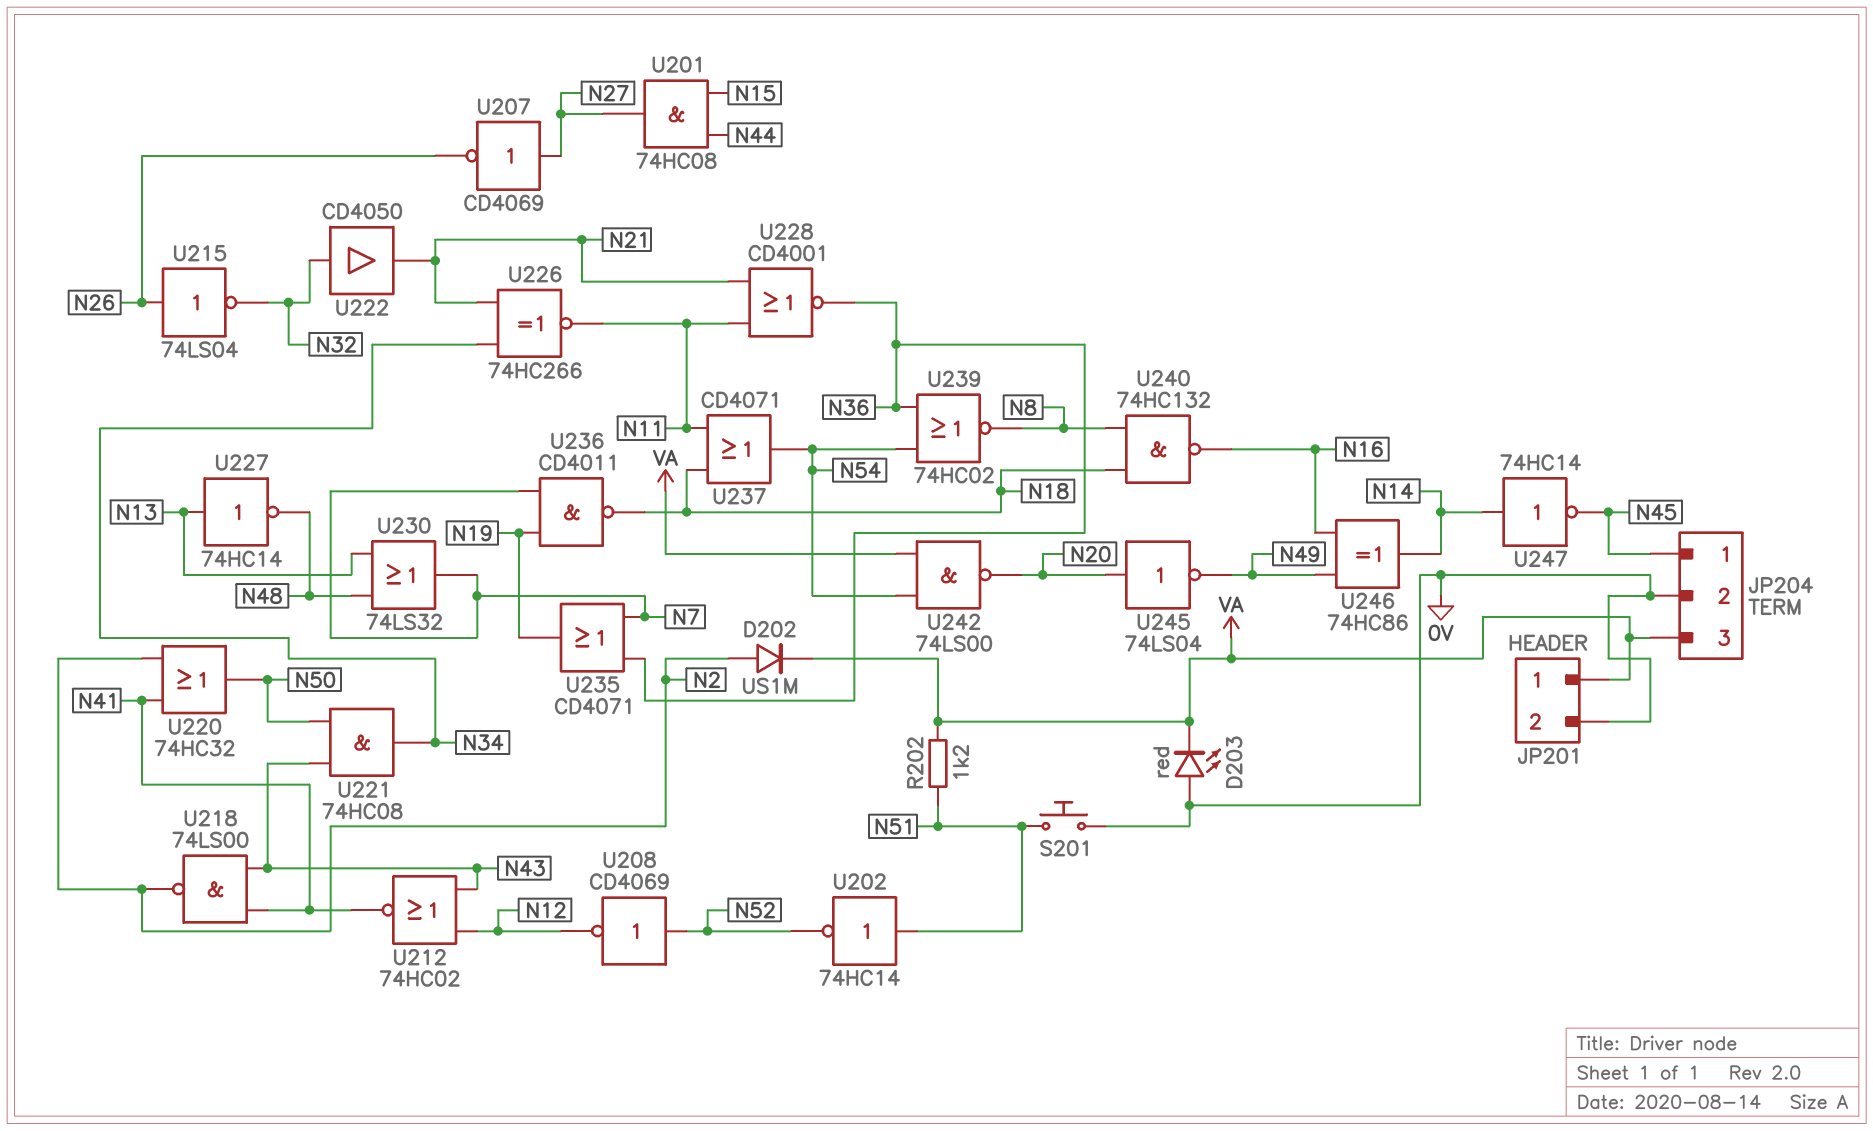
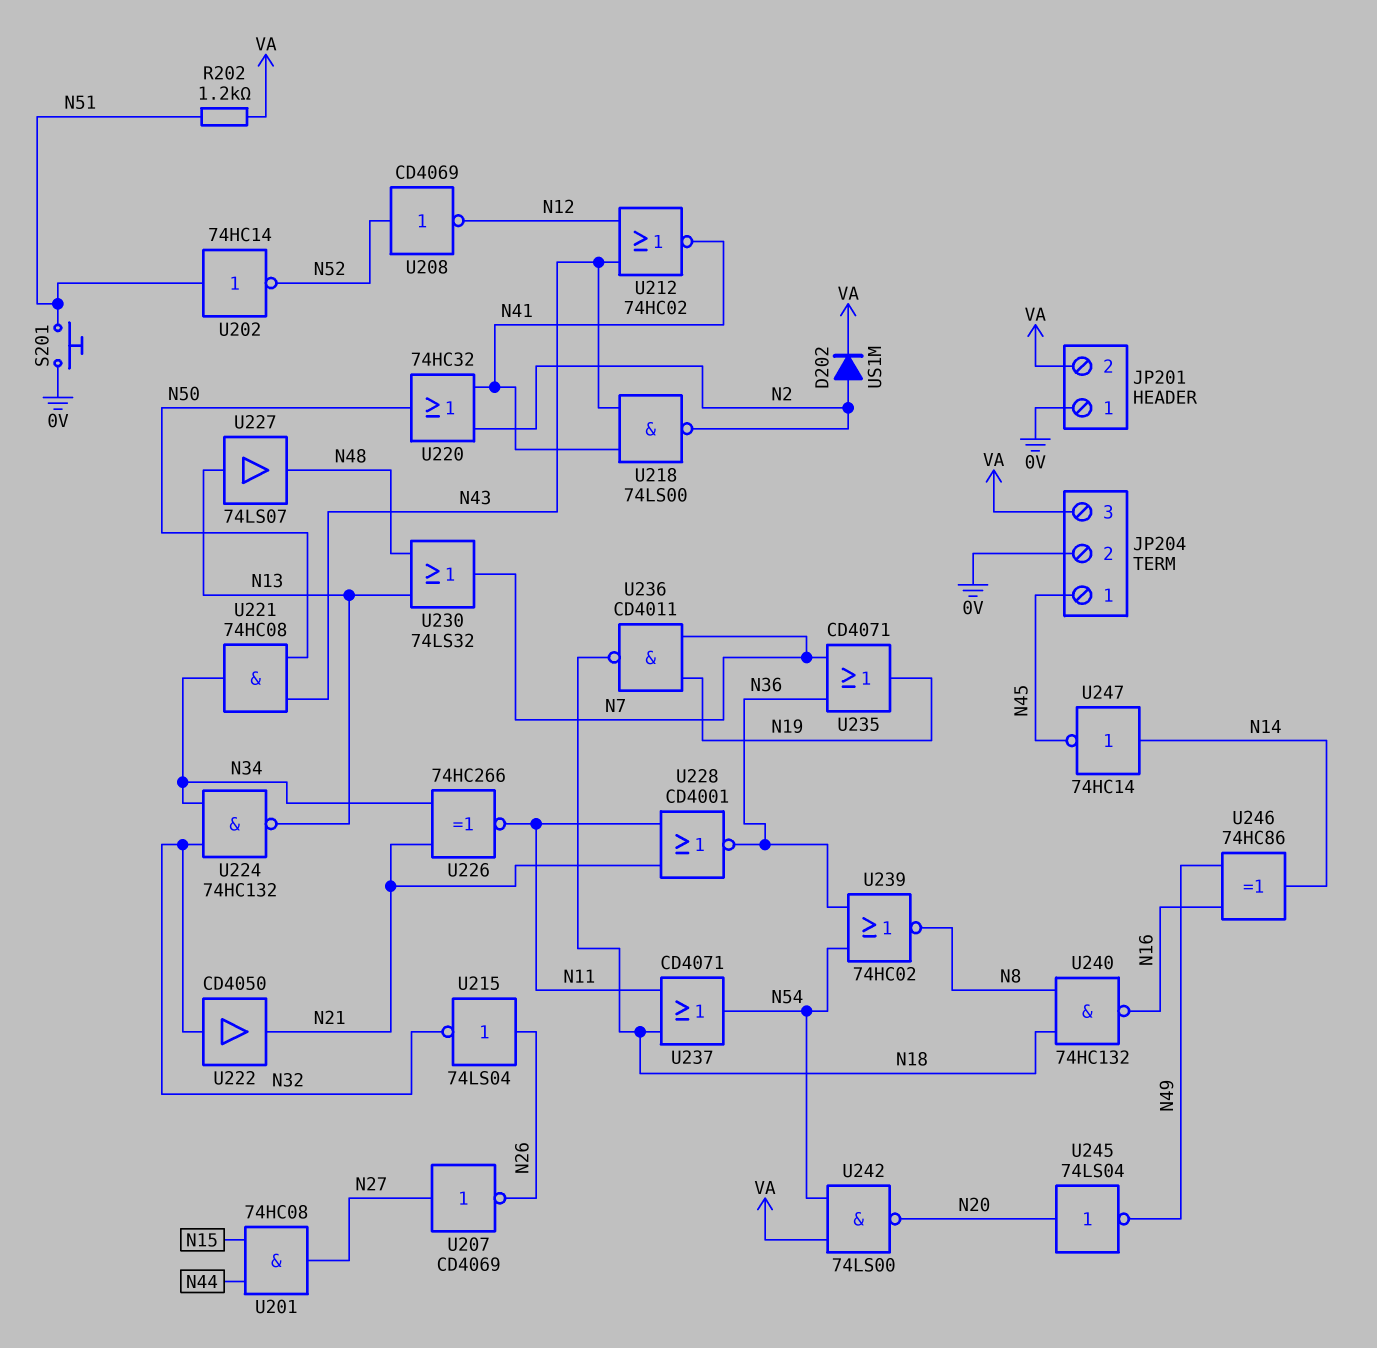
D203: LED red (A 0V, K VA) -> none
JP201 pin 1: VA -> 0V
JP201 pin 2: 0V -> VA
U224: none -> NAND 74HC132 (in N32, in N34, out N13)
U227: NOT 74HC14 (in N13, out N48) -> buffer 74LS07 (in N13, out N48)

